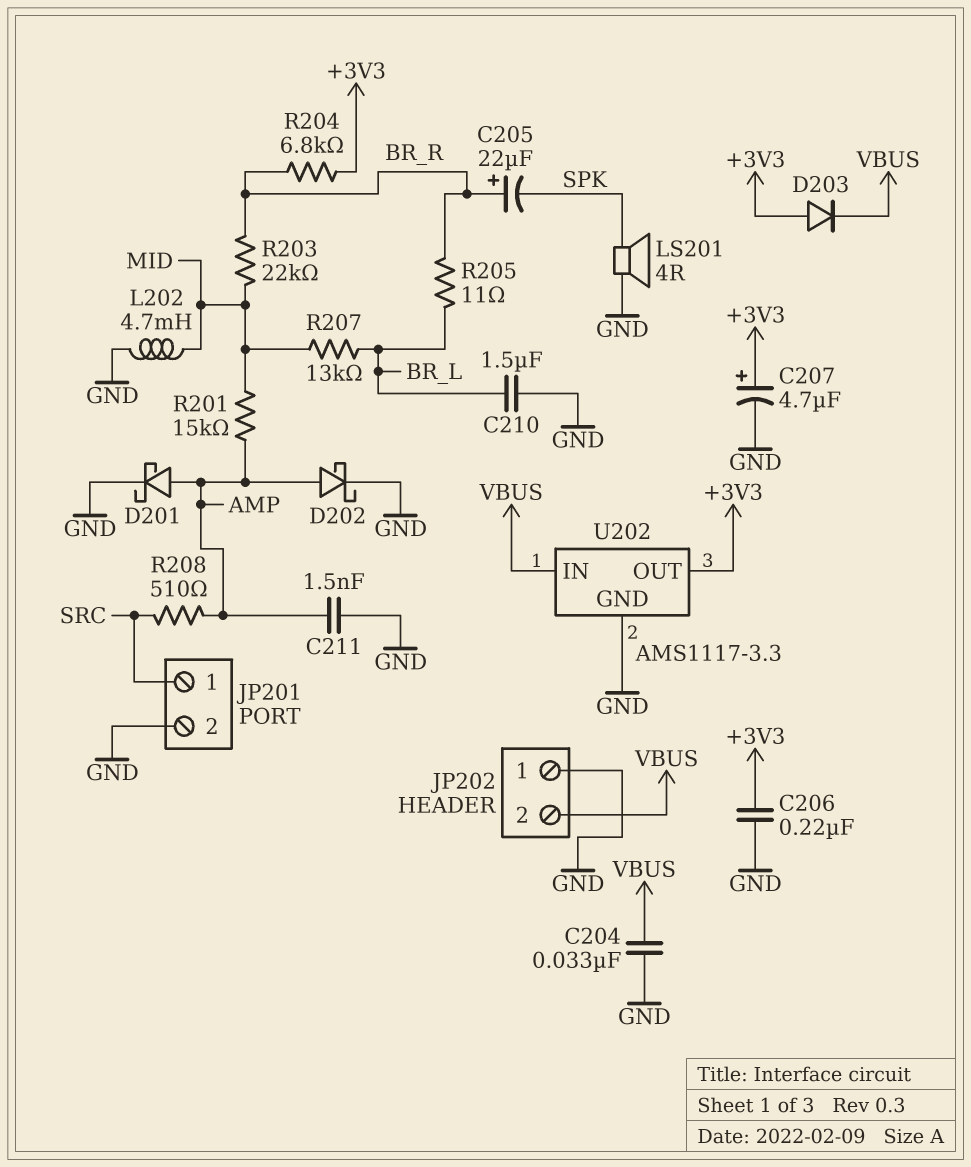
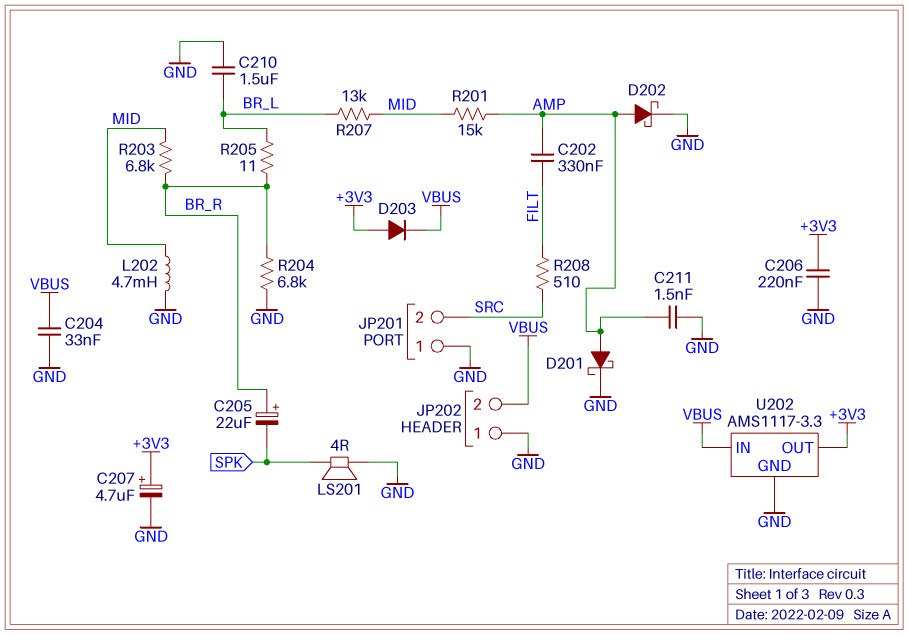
C202: none -> 330nF (AMP, FILT)
JP201 pin 1: SRC -> GND
JP201 pin 2: GND -> SRC
R203: 22k (BR_R, MID) -> 6.8k (BR_R, MID)
R204: 6.8k (+3V3, BR_R) -> 6.8k (BR_R, GND)
R208: 510 (AMP, SRC) -> 510 (FILT, SRC)

